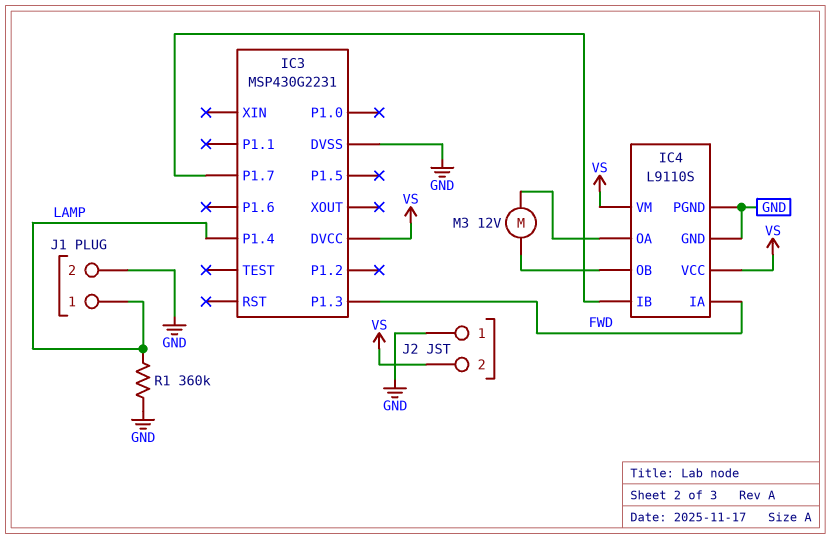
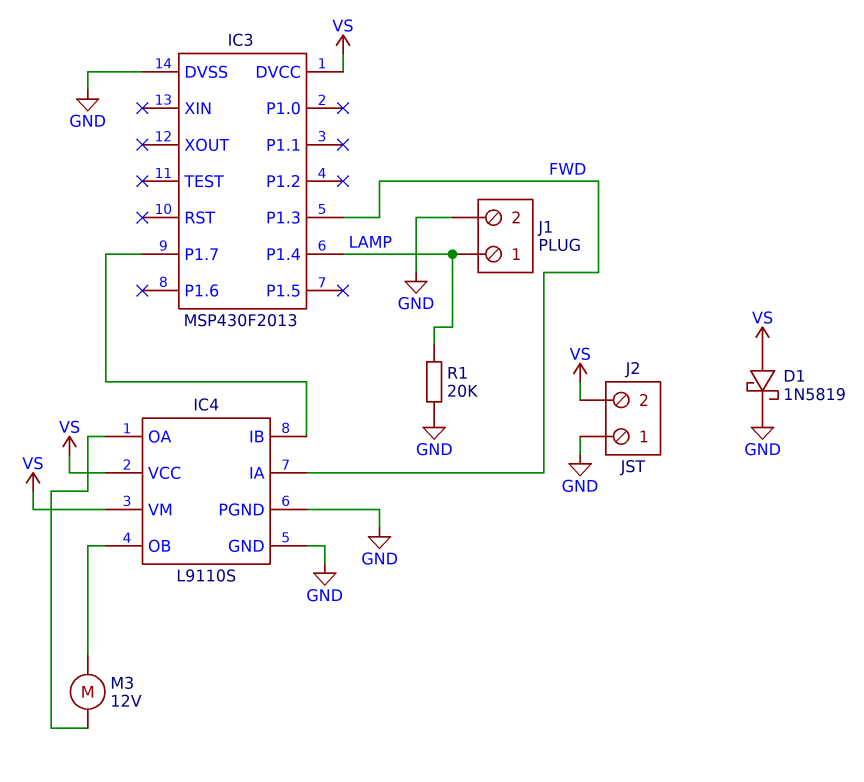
D1: none -> schottky 1N5819 (A VS, K GND)
IC3: MSP430G2231 -> MSP430F2013
R1: 360k (GND, LAMP) -> 20k (GND, LAMP)

